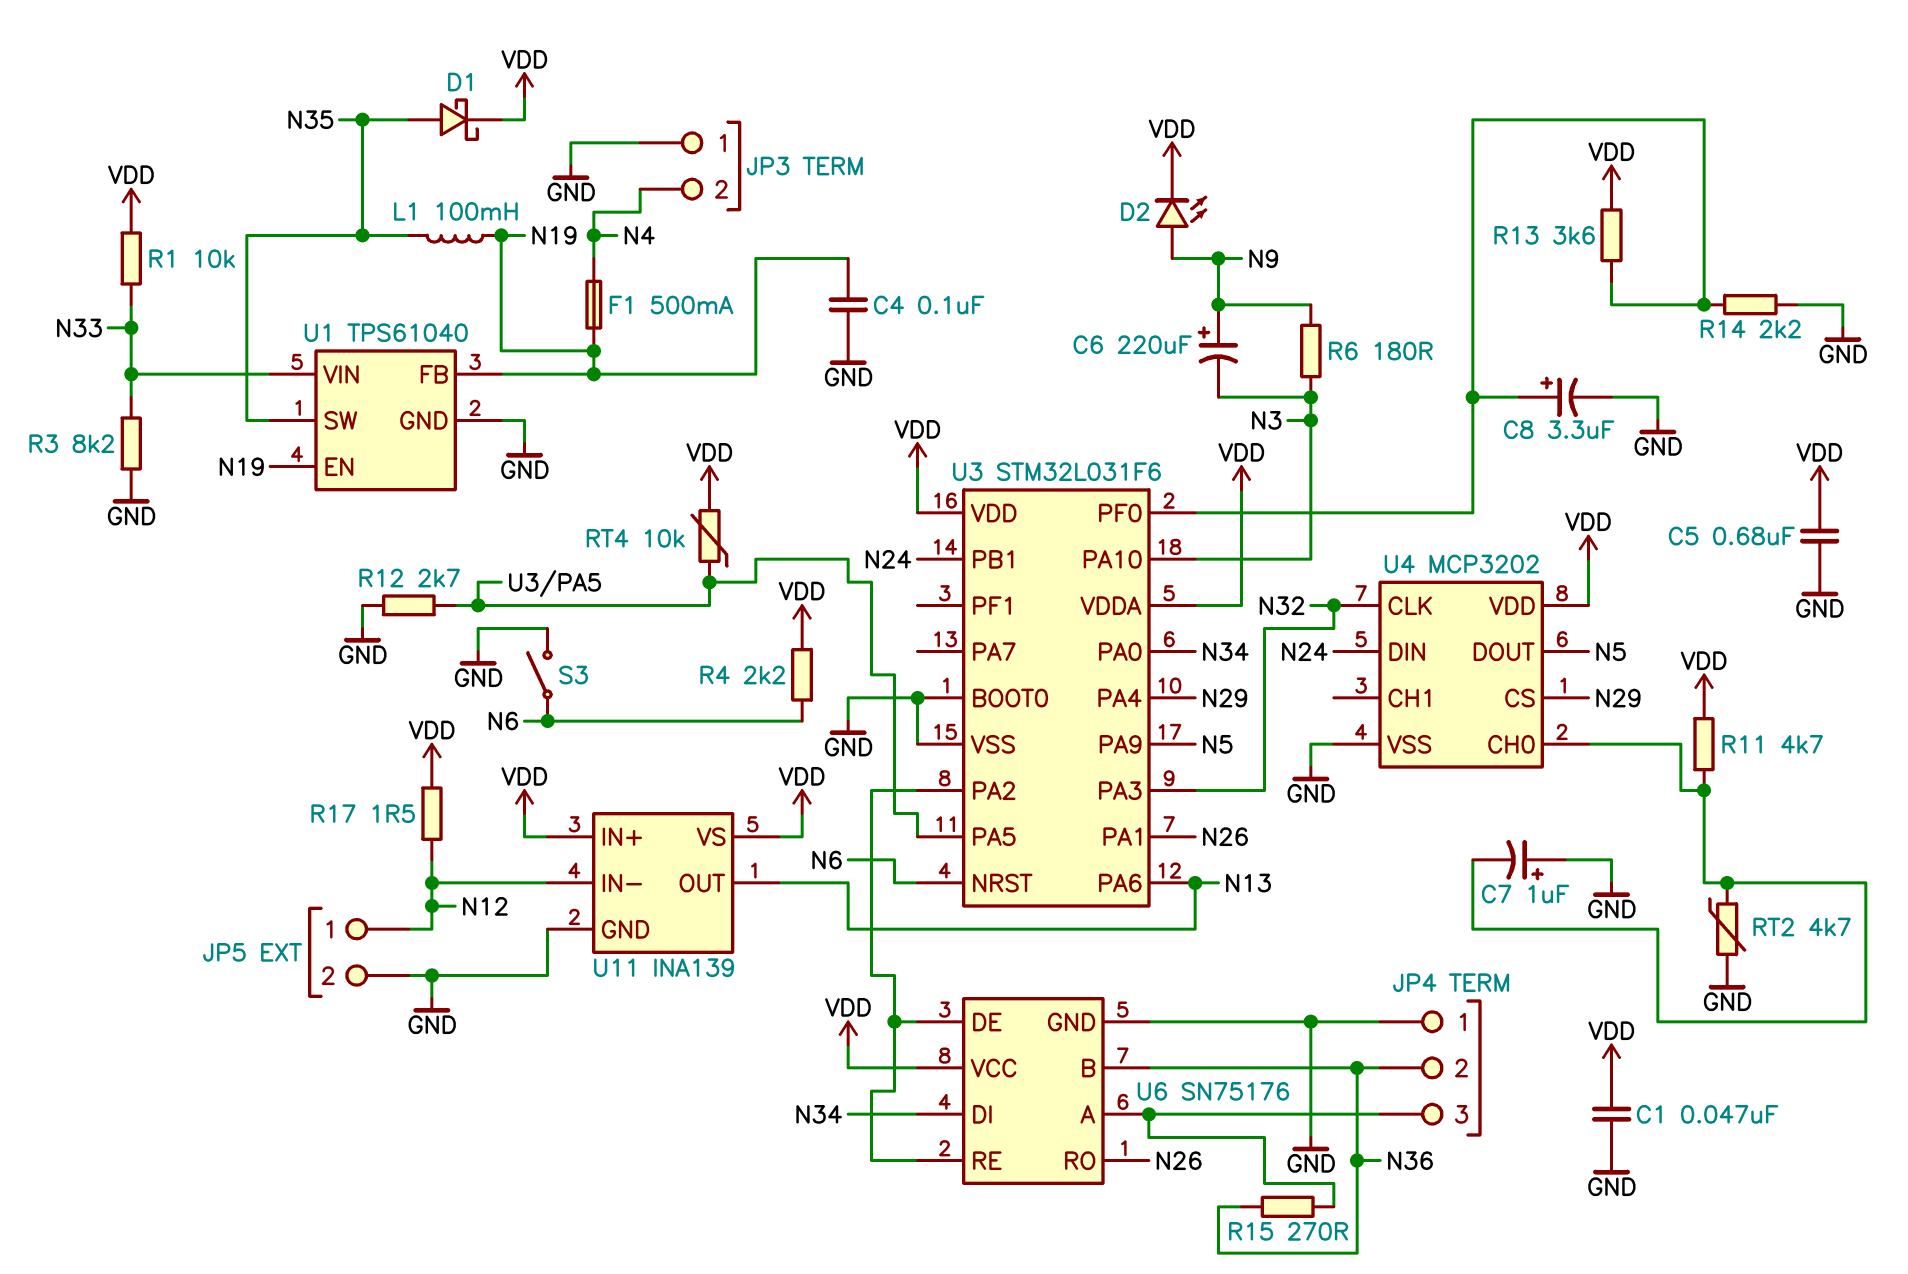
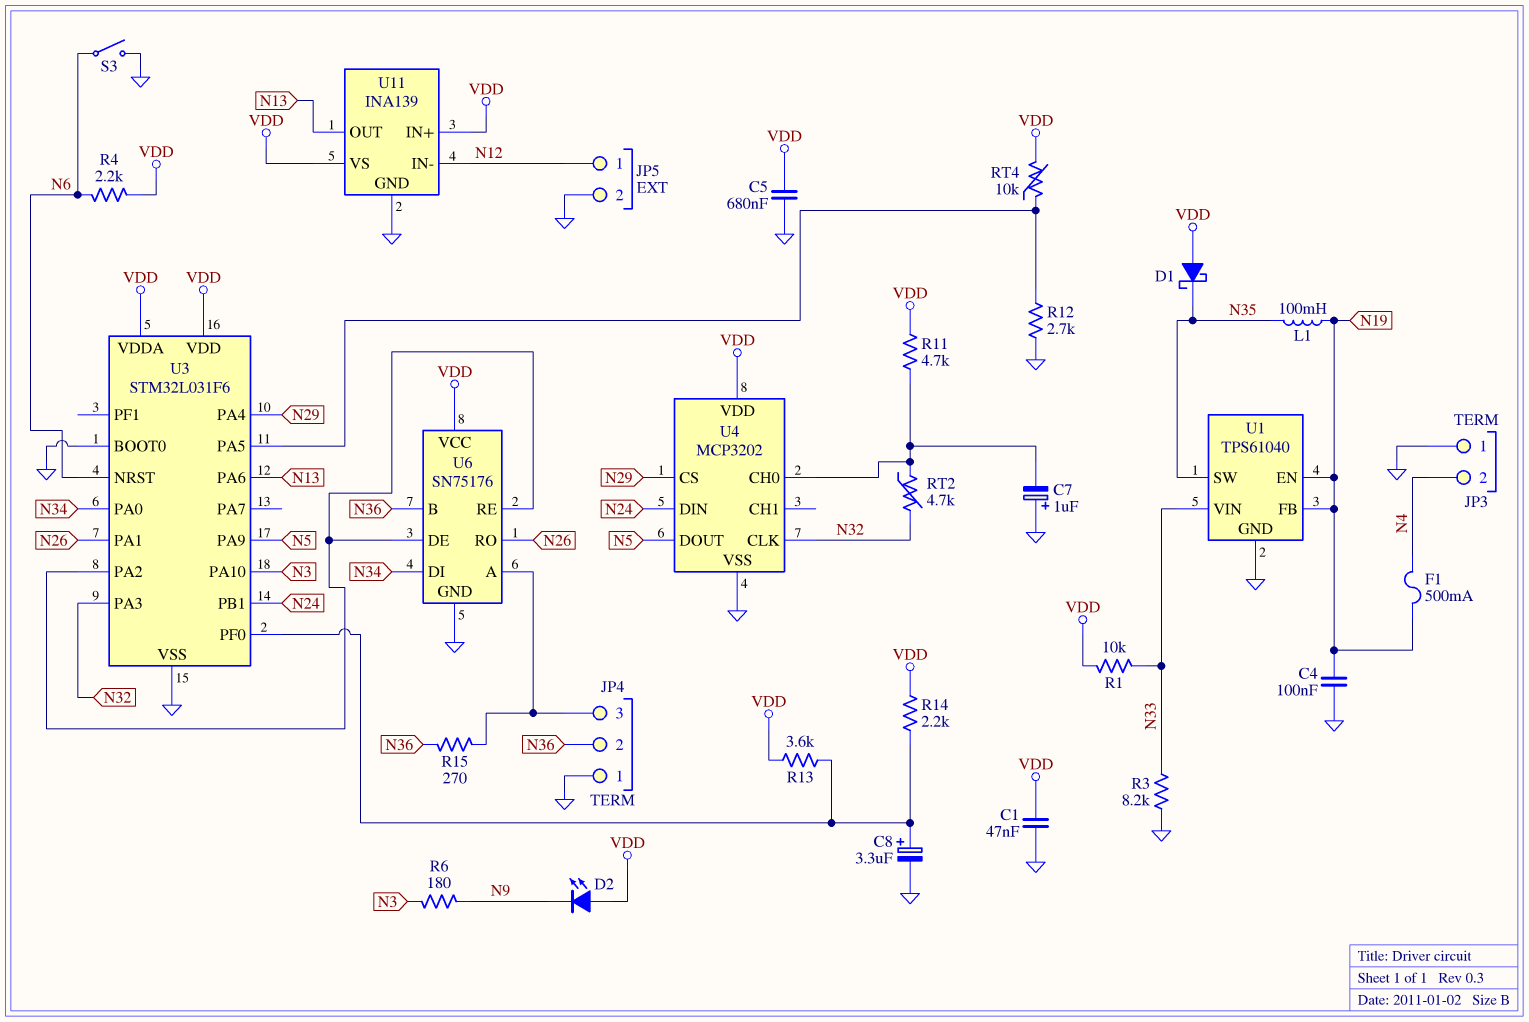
C6: 220uF (plus N9, minus N3) -> none
D1: schottky (A N35, K VDD) -> schottky (A VDD, K N35)
D2: LED (A N9, K VDD) -> LED (A VDD, K N9)
R14: 2.2k (GND, U3/PF0) -> 2.2k (U3/PF0, VDD)
R17: 1.5 (N12, VDD) -> none
RT2: 4.7k (GND, U4/CH0) -> 4.7k (N32, U4/CH0)

